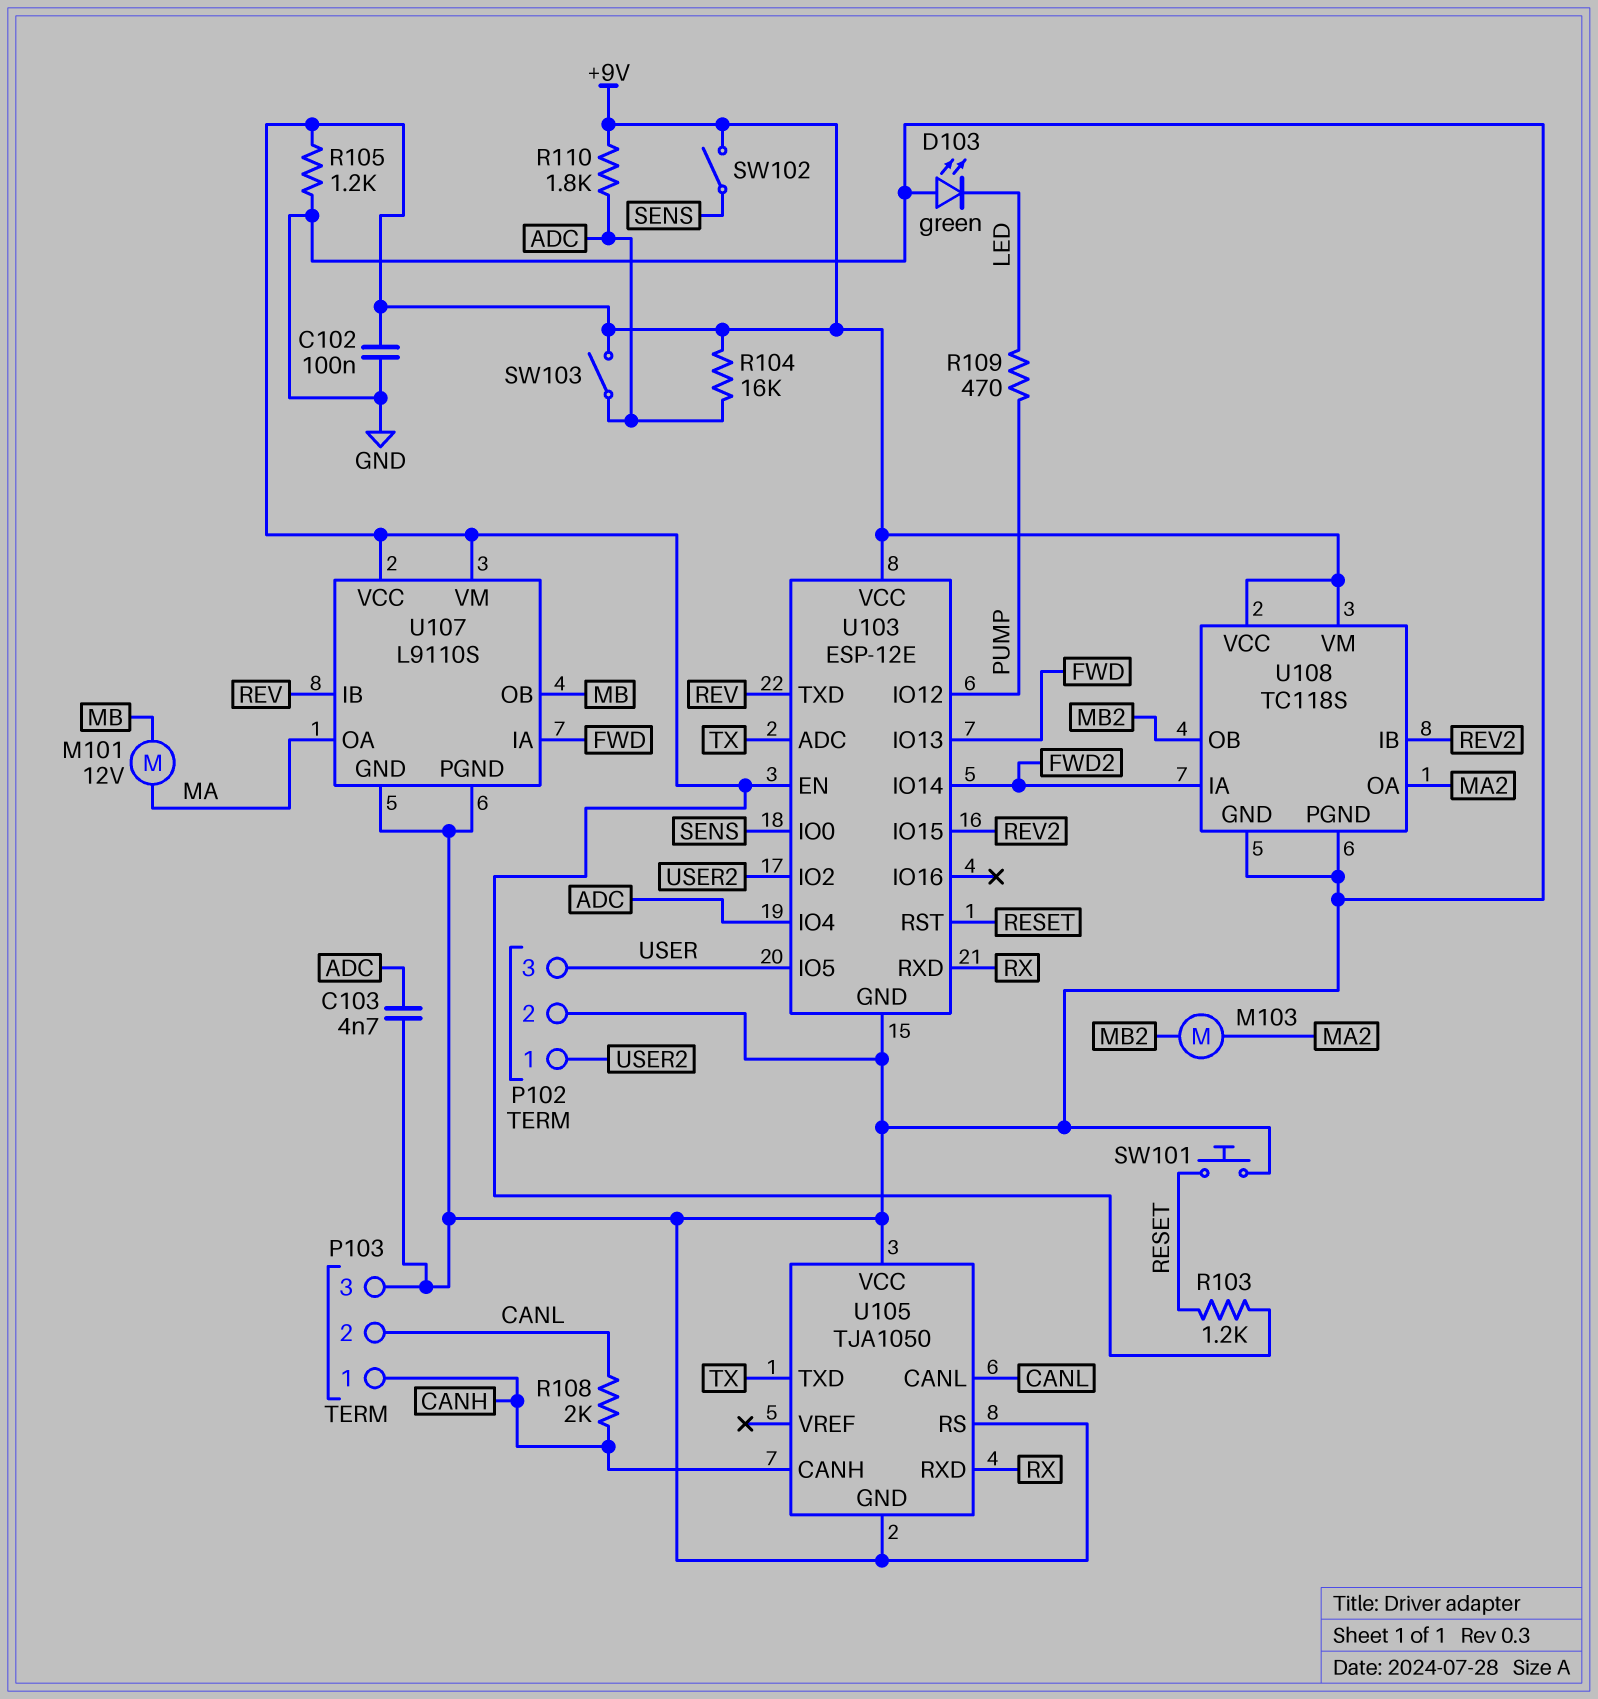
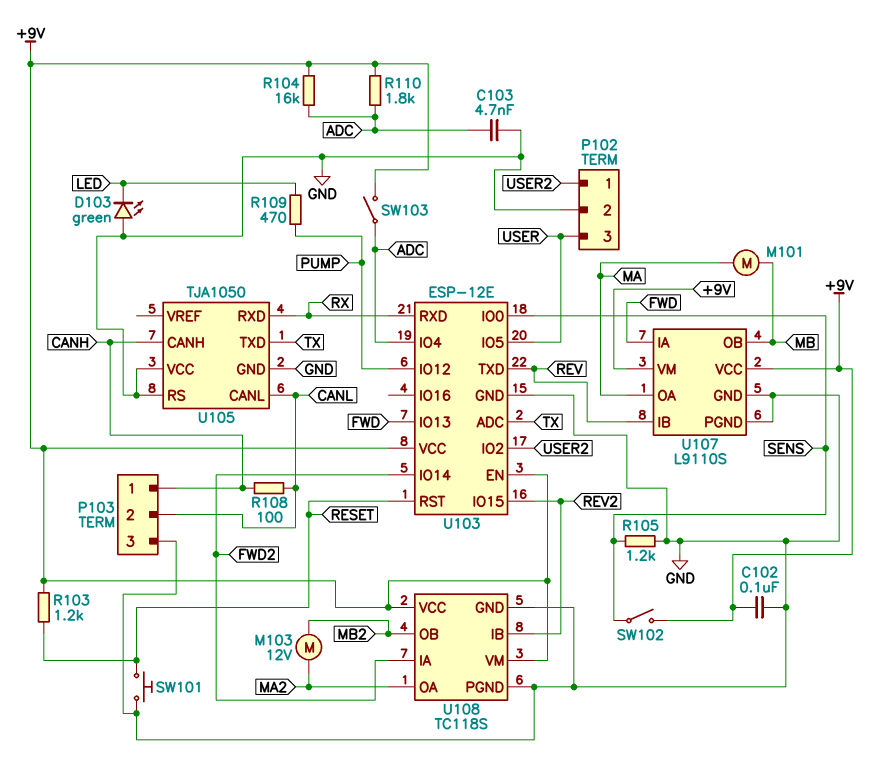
M101: motor 12V (MA, MB) -> motor (MA, MB)
M103: motor (MA2, MB2) -> motor 12V (MA2, MB2)
R105: 1.2k (+9V, GND) -> 1.2k (GND, SENS)
R108: 2k (CANH, CANL) -> 100 (CANH, CANL)

